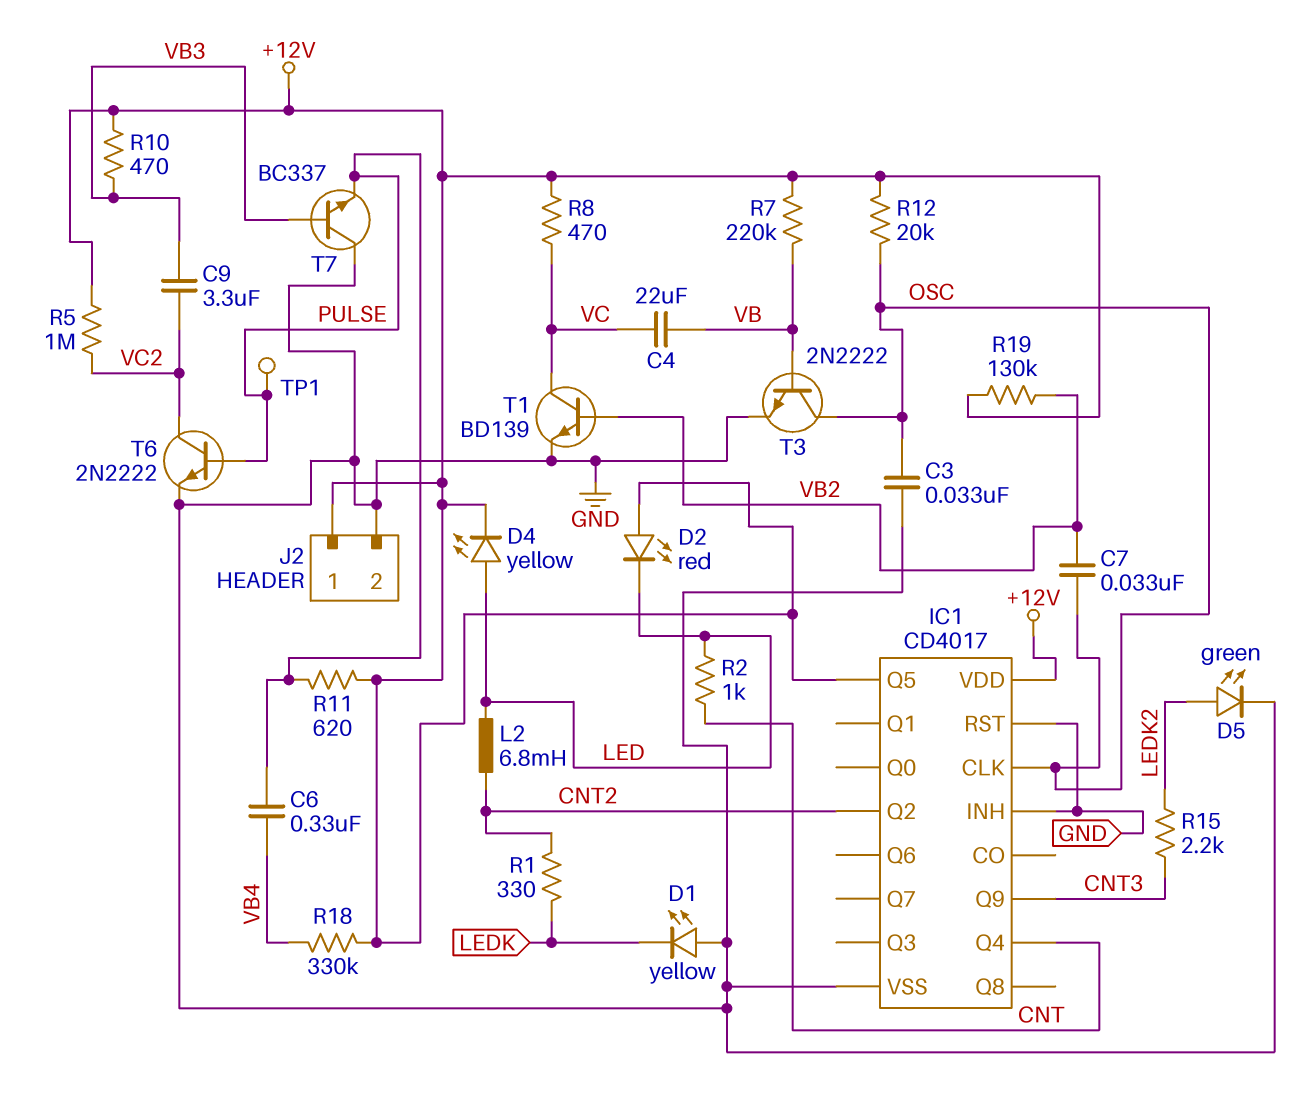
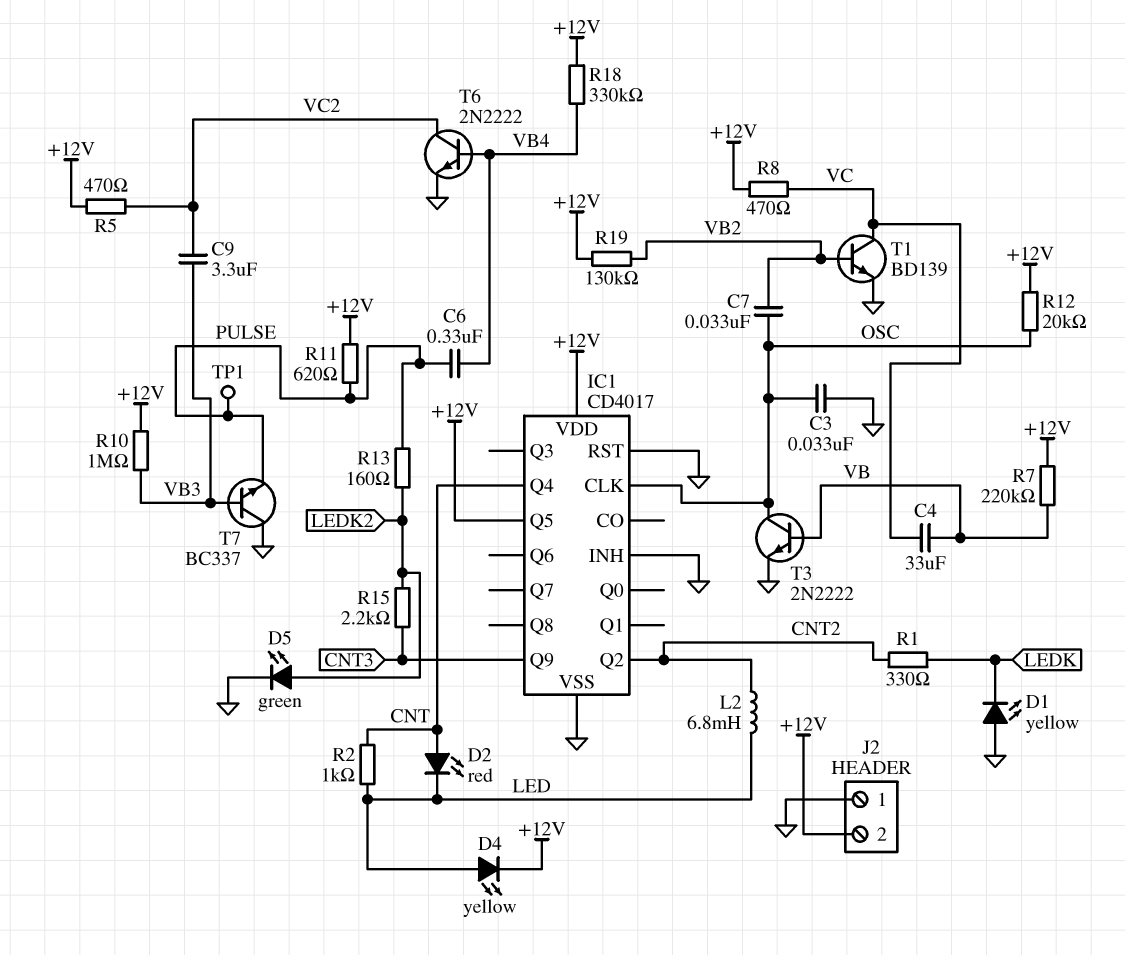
C4: 22uF (VB, VC) -> 33uF (VB, VC)
D2: LED red (A +12V, K LED) -> LED red (A CNT, K LED)
J2 pin 1: +12V -> GND
J2 pin 2: GND -> +12V
R5: 1M (+12V, VC2) -> 470 (+12V, VC2)
R10: 470 (+12V, VB3) -> 1M (+12V, VB3)
R13: none -> 160 (LEDK2, PULSE)
T6: NPN 2N2222 (B PULSE, C VC2, E GND) -> NPN 2N2222 (B VB4, C VC2, E GND)

